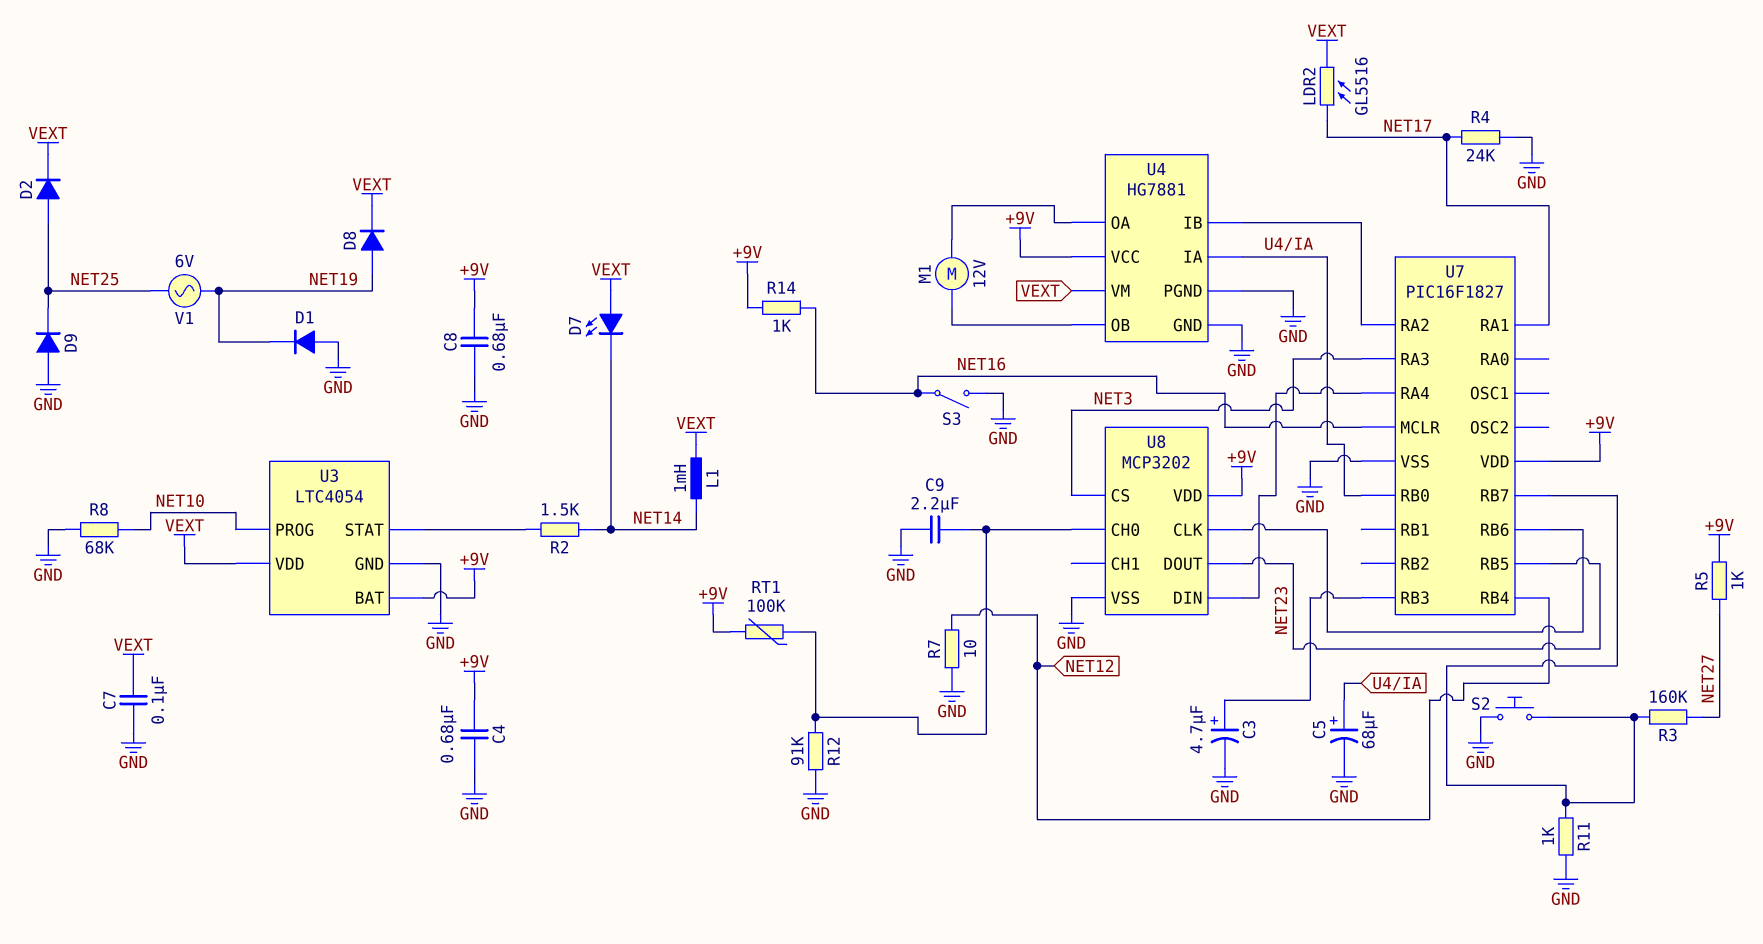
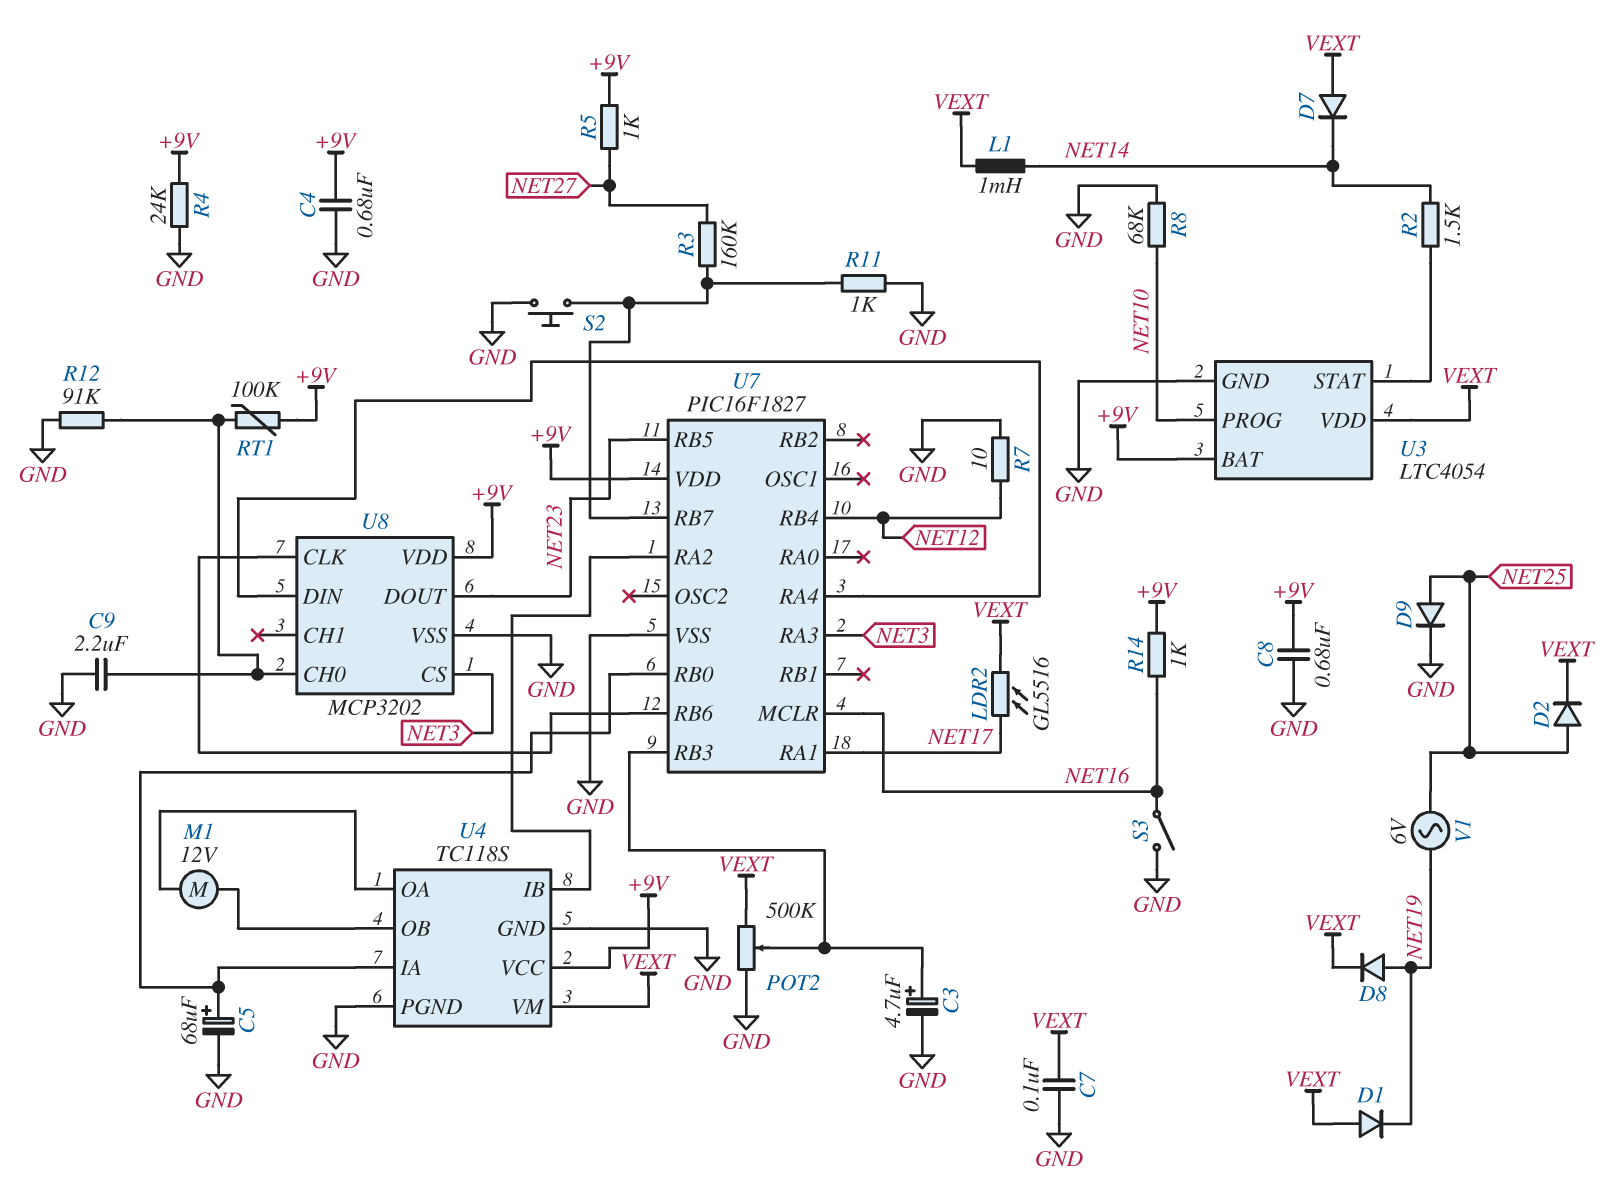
D1: diode (A GND, K NET19) -> diode (A VEXT, K NET19)
D7: LED (A VEXT, K NET14) -> diode (A VEXT, K NET14)
D9: diode (A GND, K NET25) -> diode (A NET25, K GND)
POT2: none -> 500k (GND, VEXT, wiper U7/RB3)
R4: 24k (GND, NET17) -> 24k (+9V, GND)
U4: HG7881 -> TC118S

